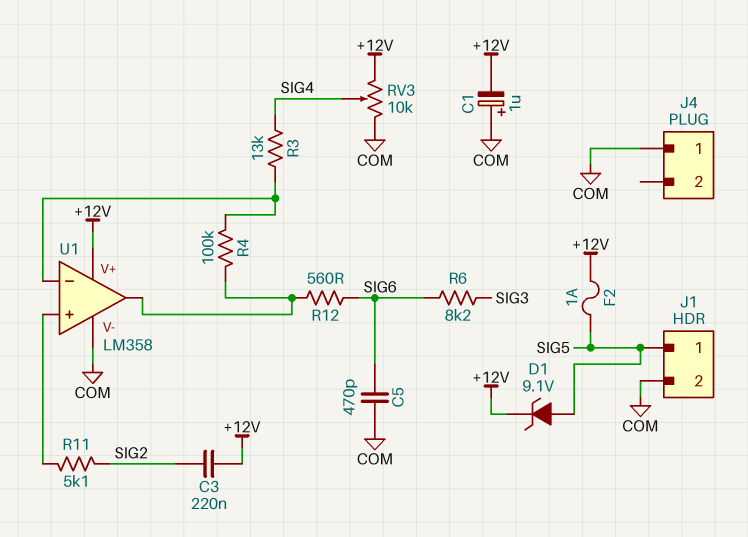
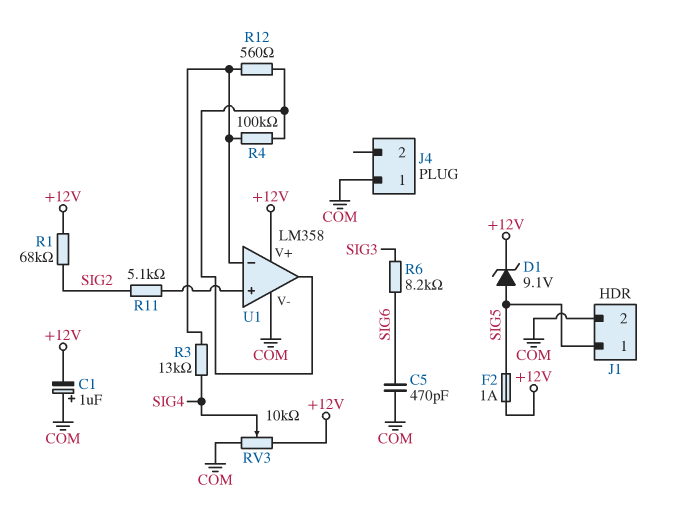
C3: 220nF (+12V, SIG2) -> none
R1: none -> 68k (+12V, SIG2)
R12: 560 (SIG6, U1/out) -> 560 (U1/in-, U1/out)

